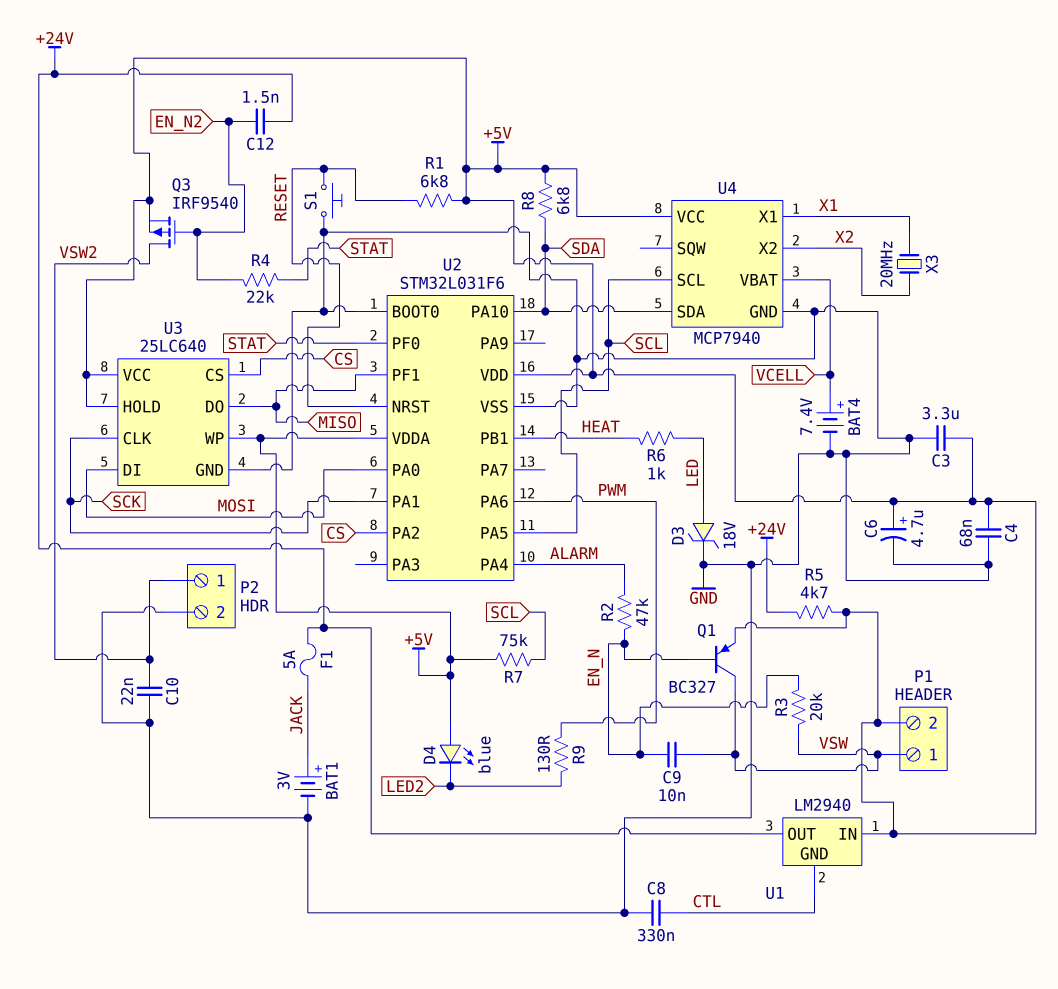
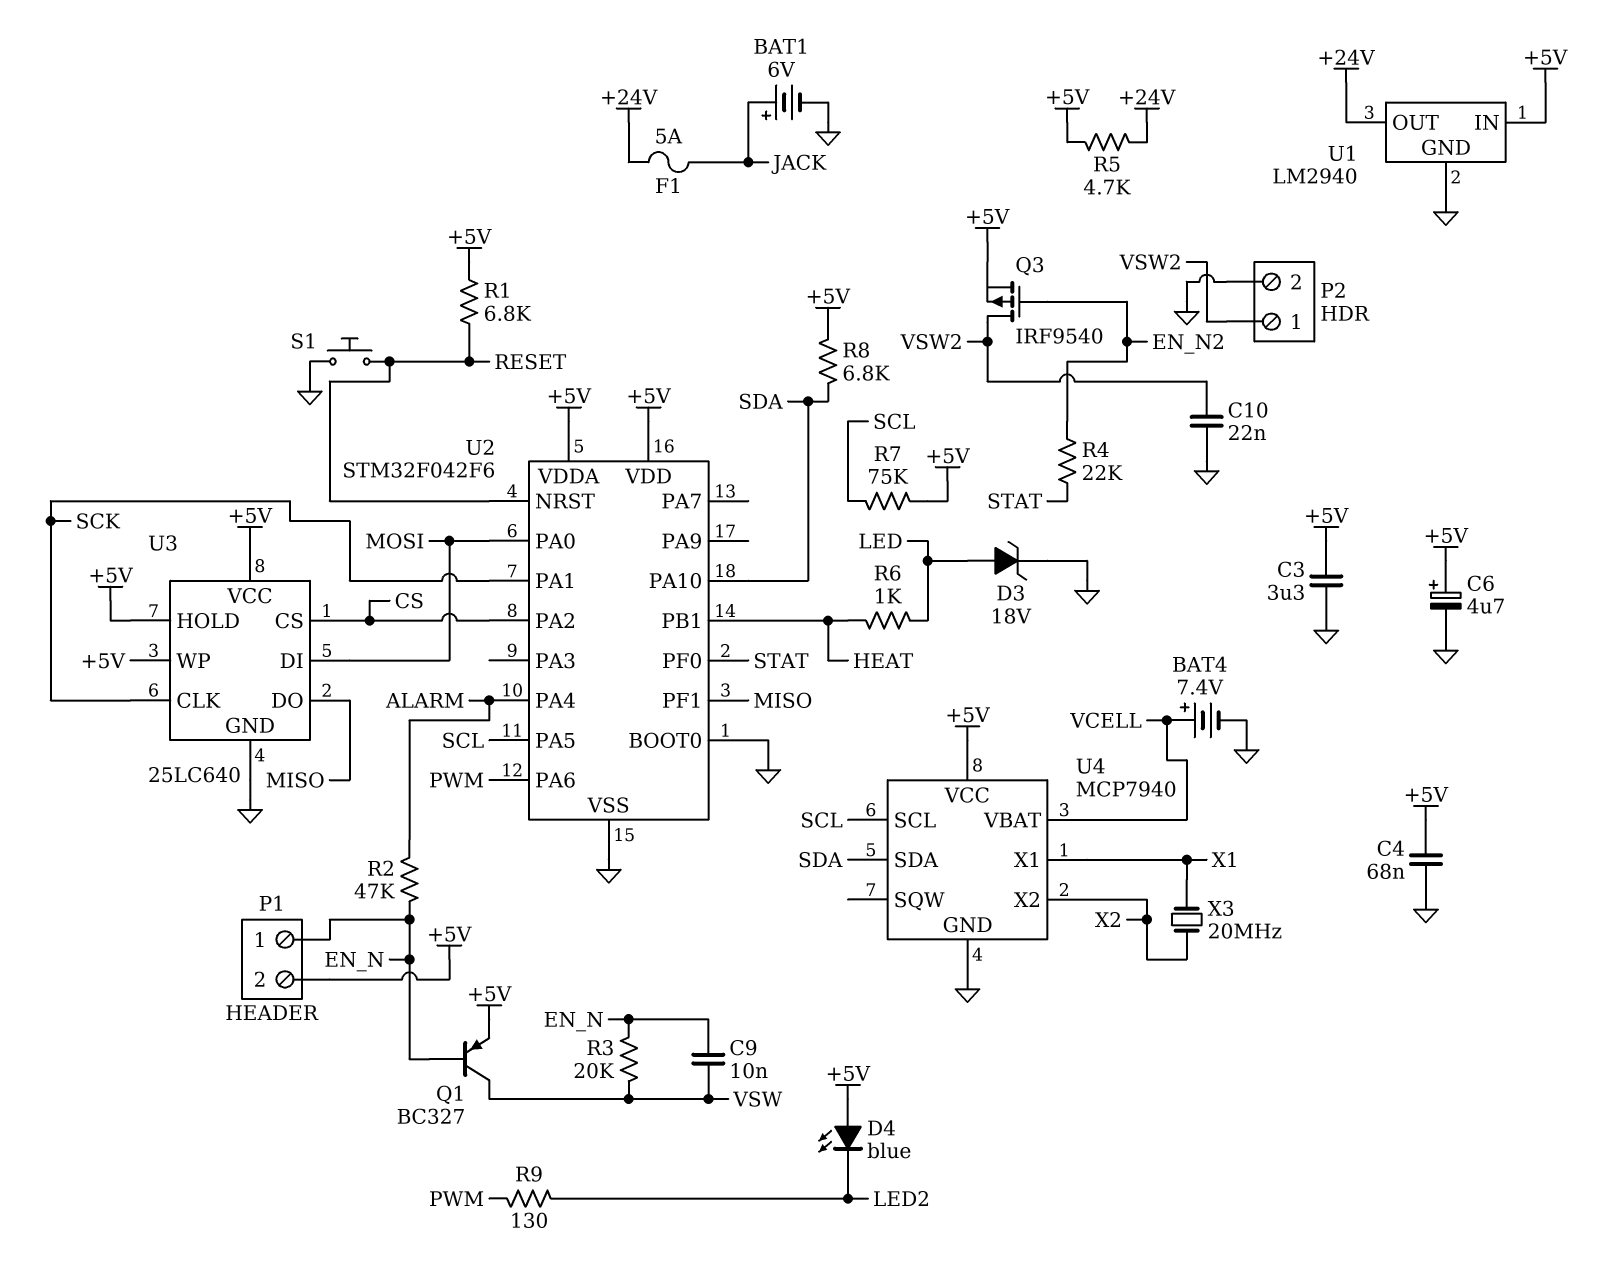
BAT1: 3V (plus JACK, minus GND) -> 6V (plus JACK, minus GND)
C8: 330nF (CTL, GND) -> none
C12: 1.5nF (+24V, EN_N2) -> none
P1 pin 1: VSW -> EN_N
U1 pin GND: CTL -> GND
U2: STM32L031F6 -> STM32F042F6

